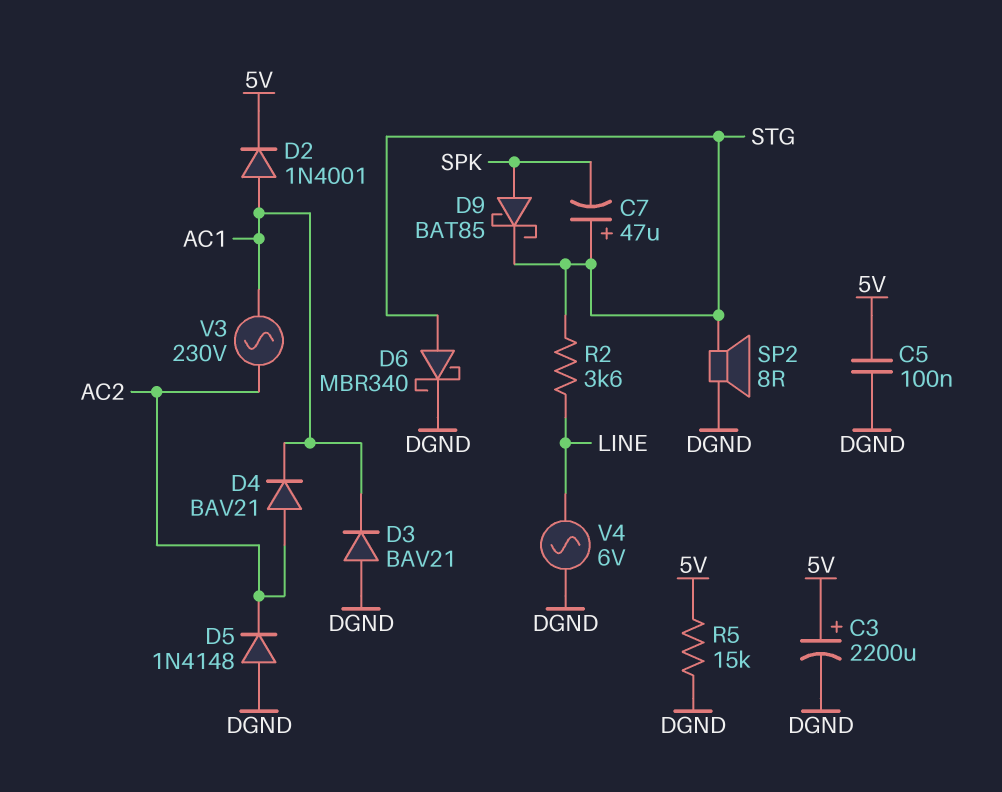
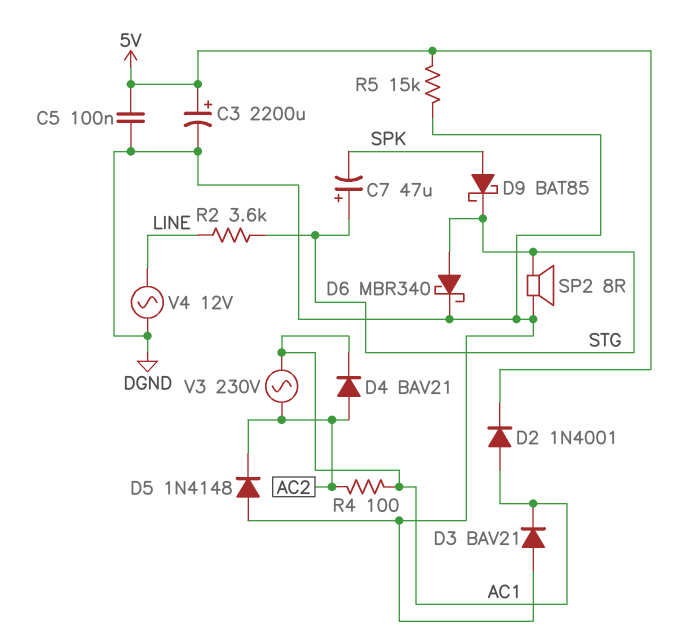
R4: none -> 100 (AC1, AC2)
V4: AC 6V (DGND, LINE) -> AC 12V (DGND, LINE)

